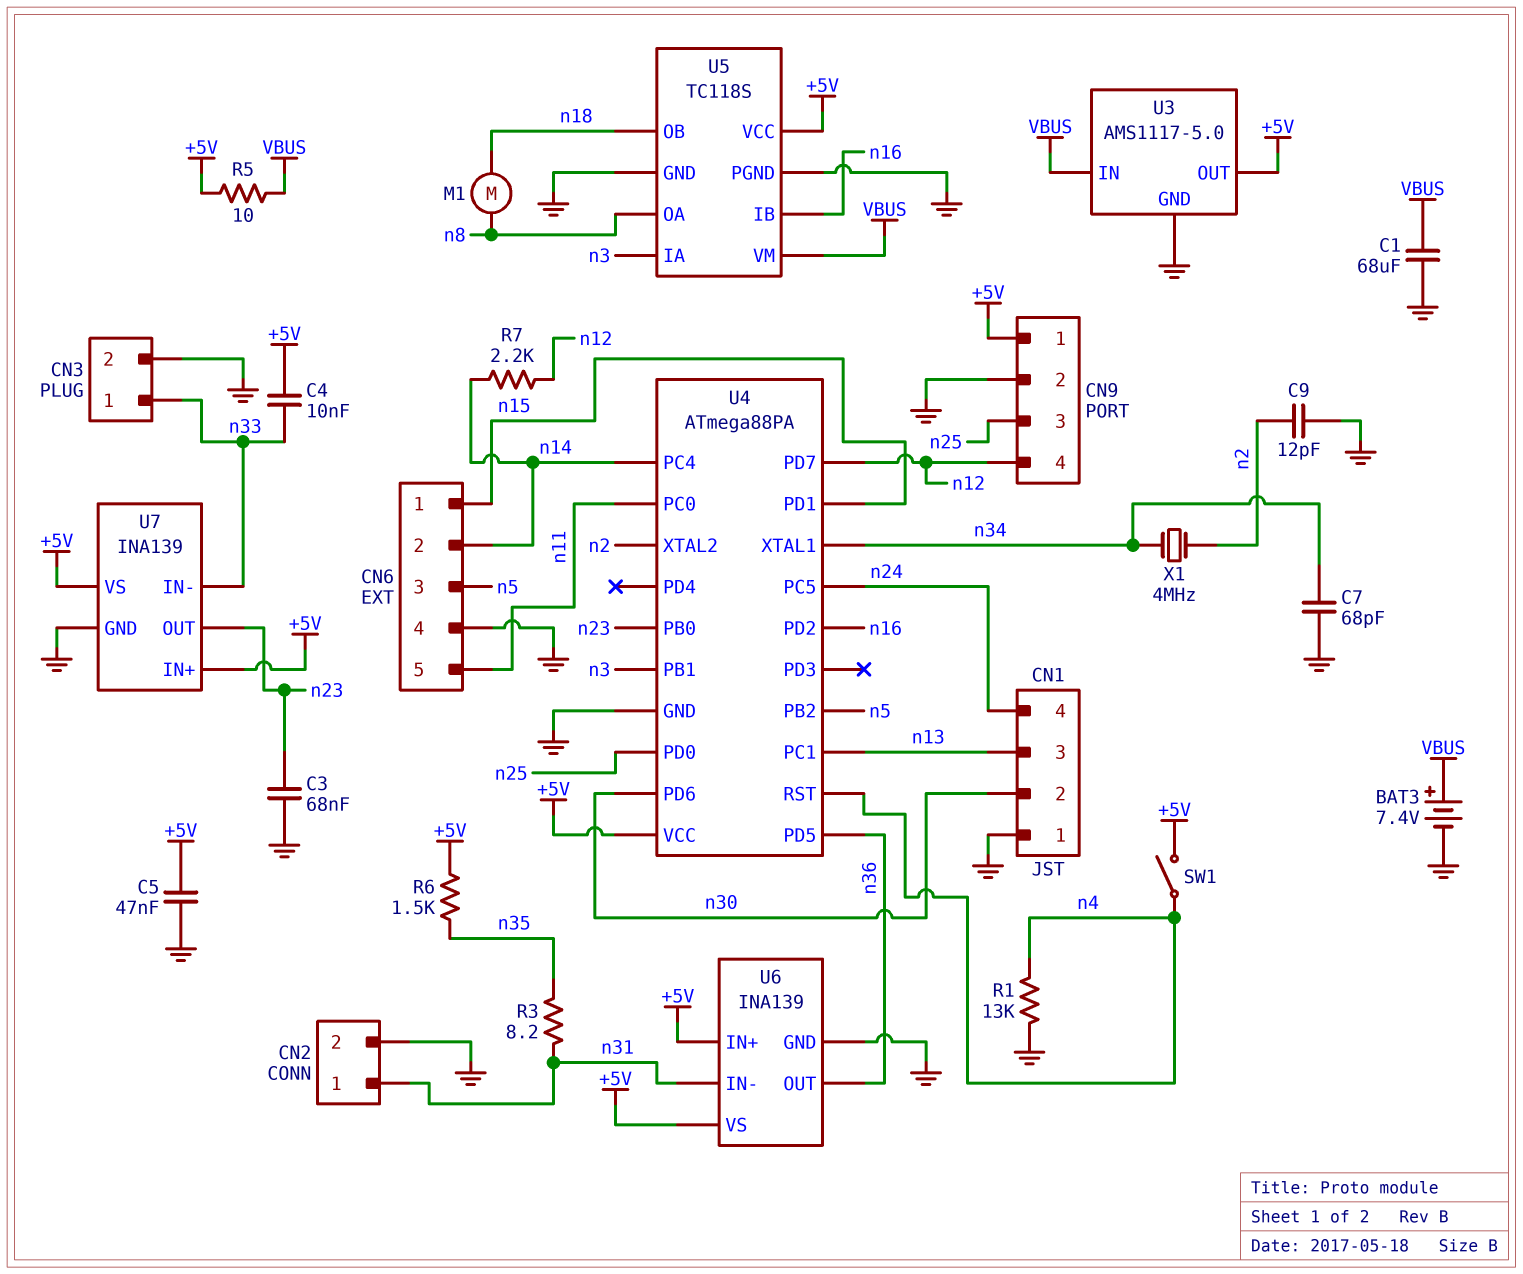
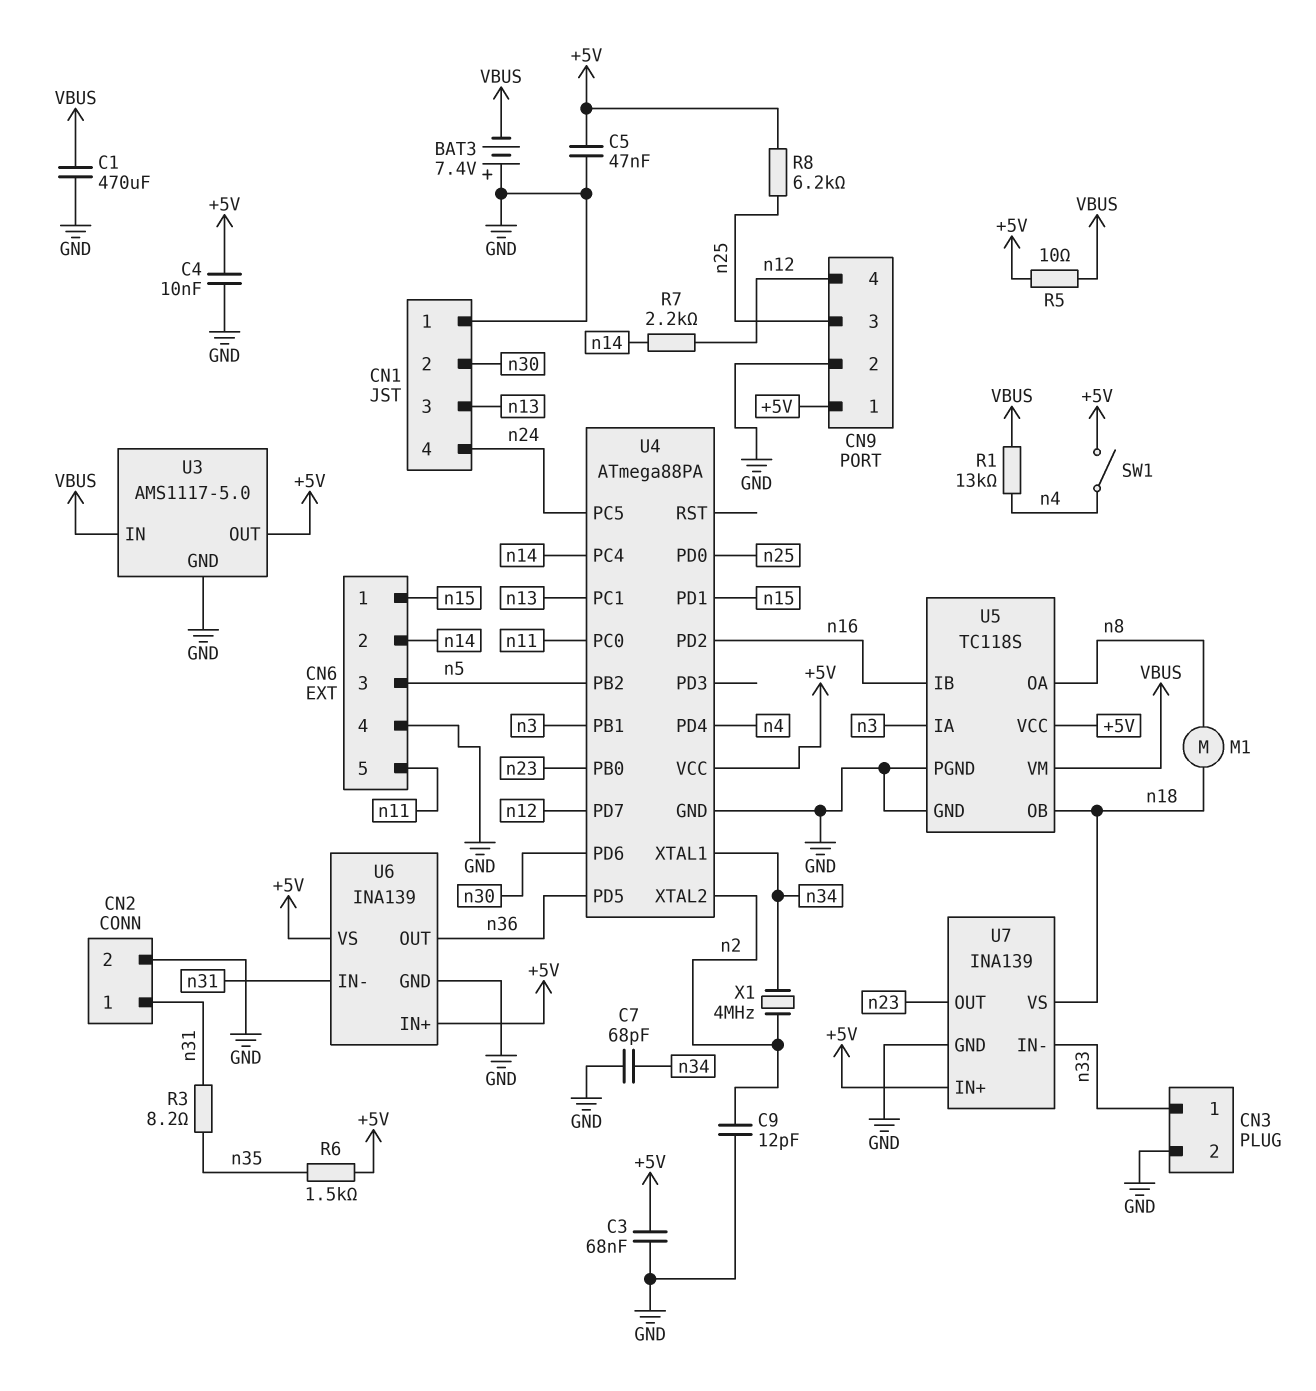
BAT3: 7.4V (plus VBUS, minus GND) -> 7.4V (plus GND, minus VBUS)
C1: 68uF (GND, VBUS) -> 470uF (GND, VBUS)
C3: 68nF (GND, n23) -> 68nF (+5V, GND)
C4: 10nF (+5V, n33) -> 10nF (+5V, GND)
R1: 13k (GND, n4) -> 13k (VBUS, n4)
R8: none -> 6.2k (+5V, n25)
U4 pin PD4: none -> n4
U4 pin RST: n4 -> none
U7 pin VS: +5V -> n18

